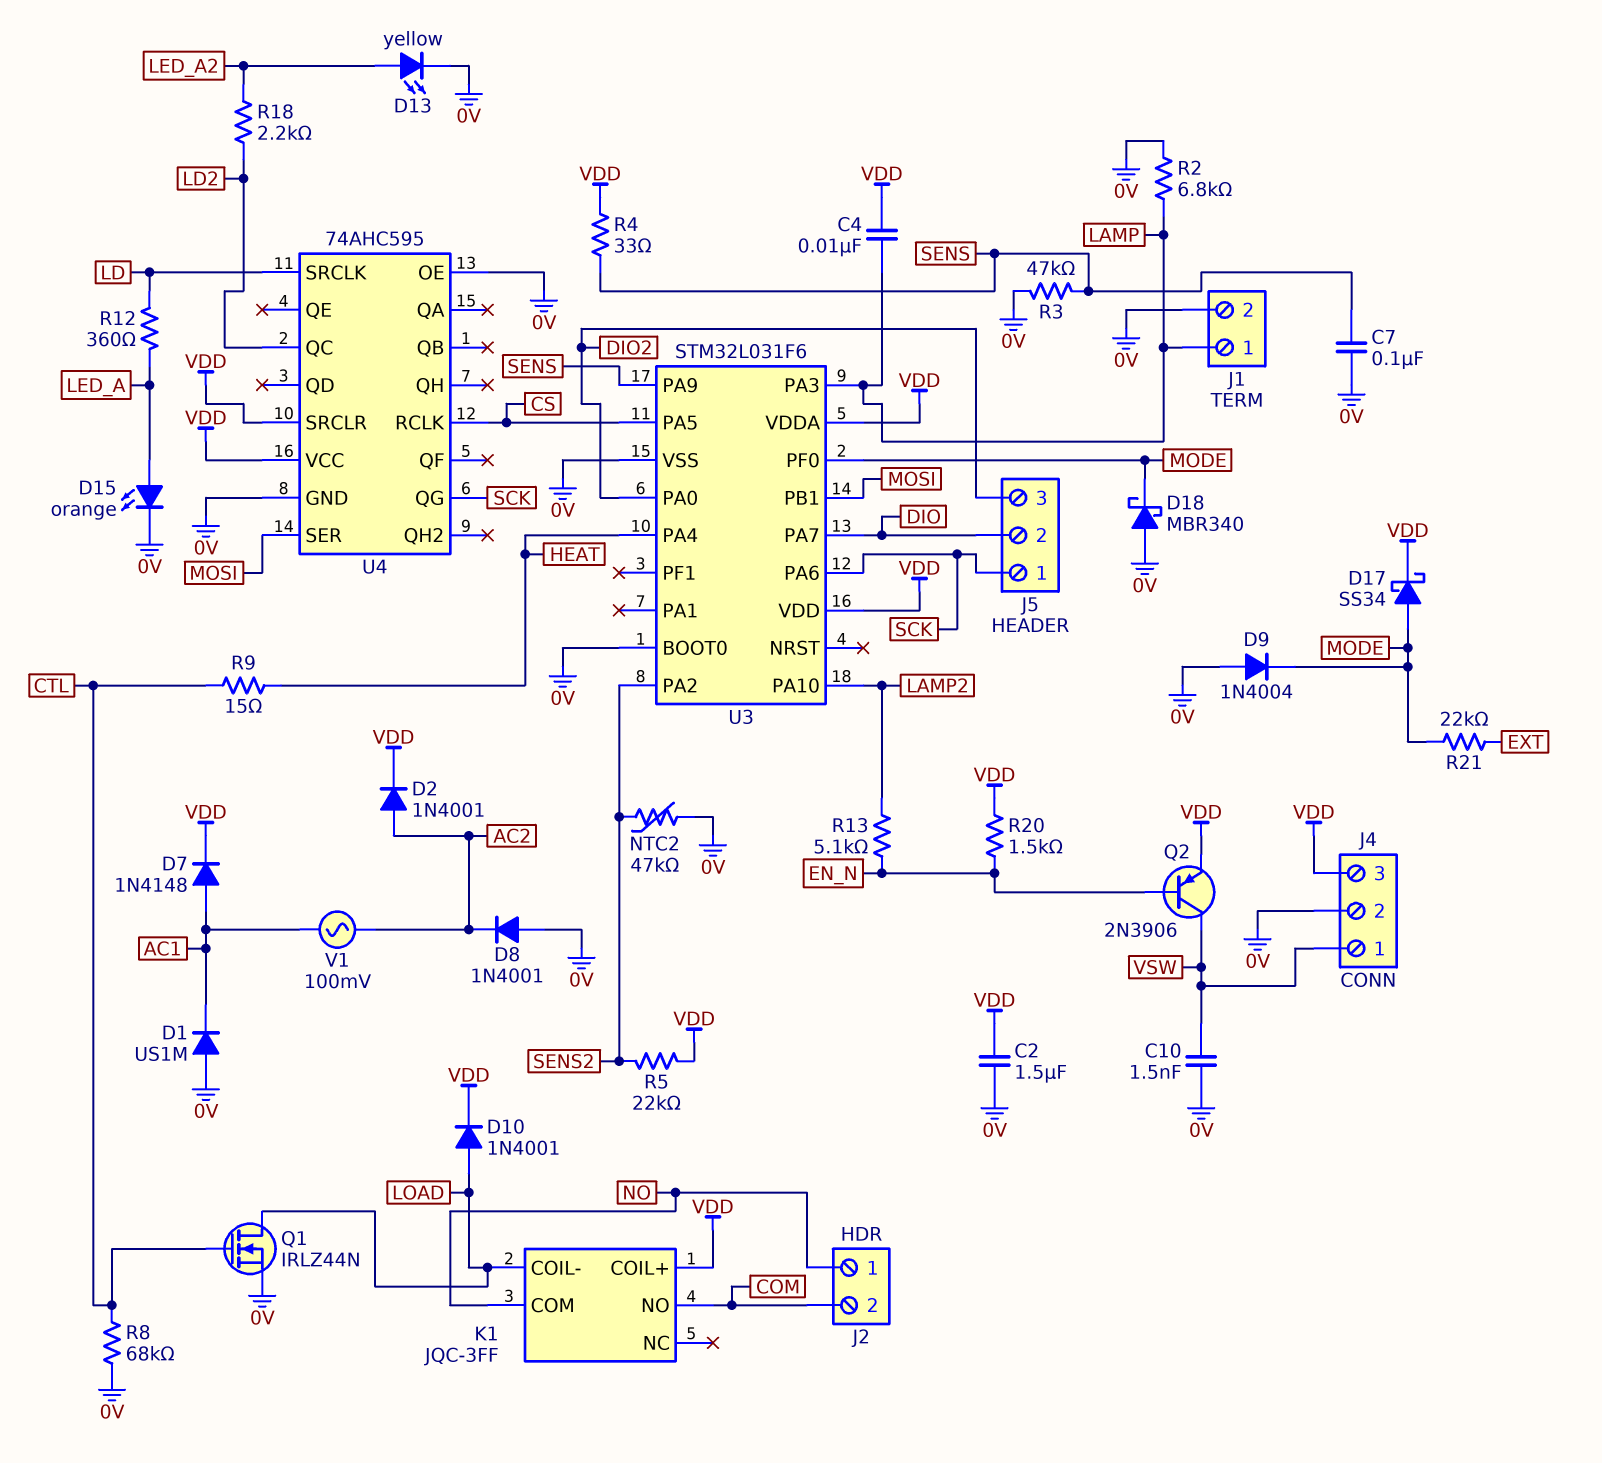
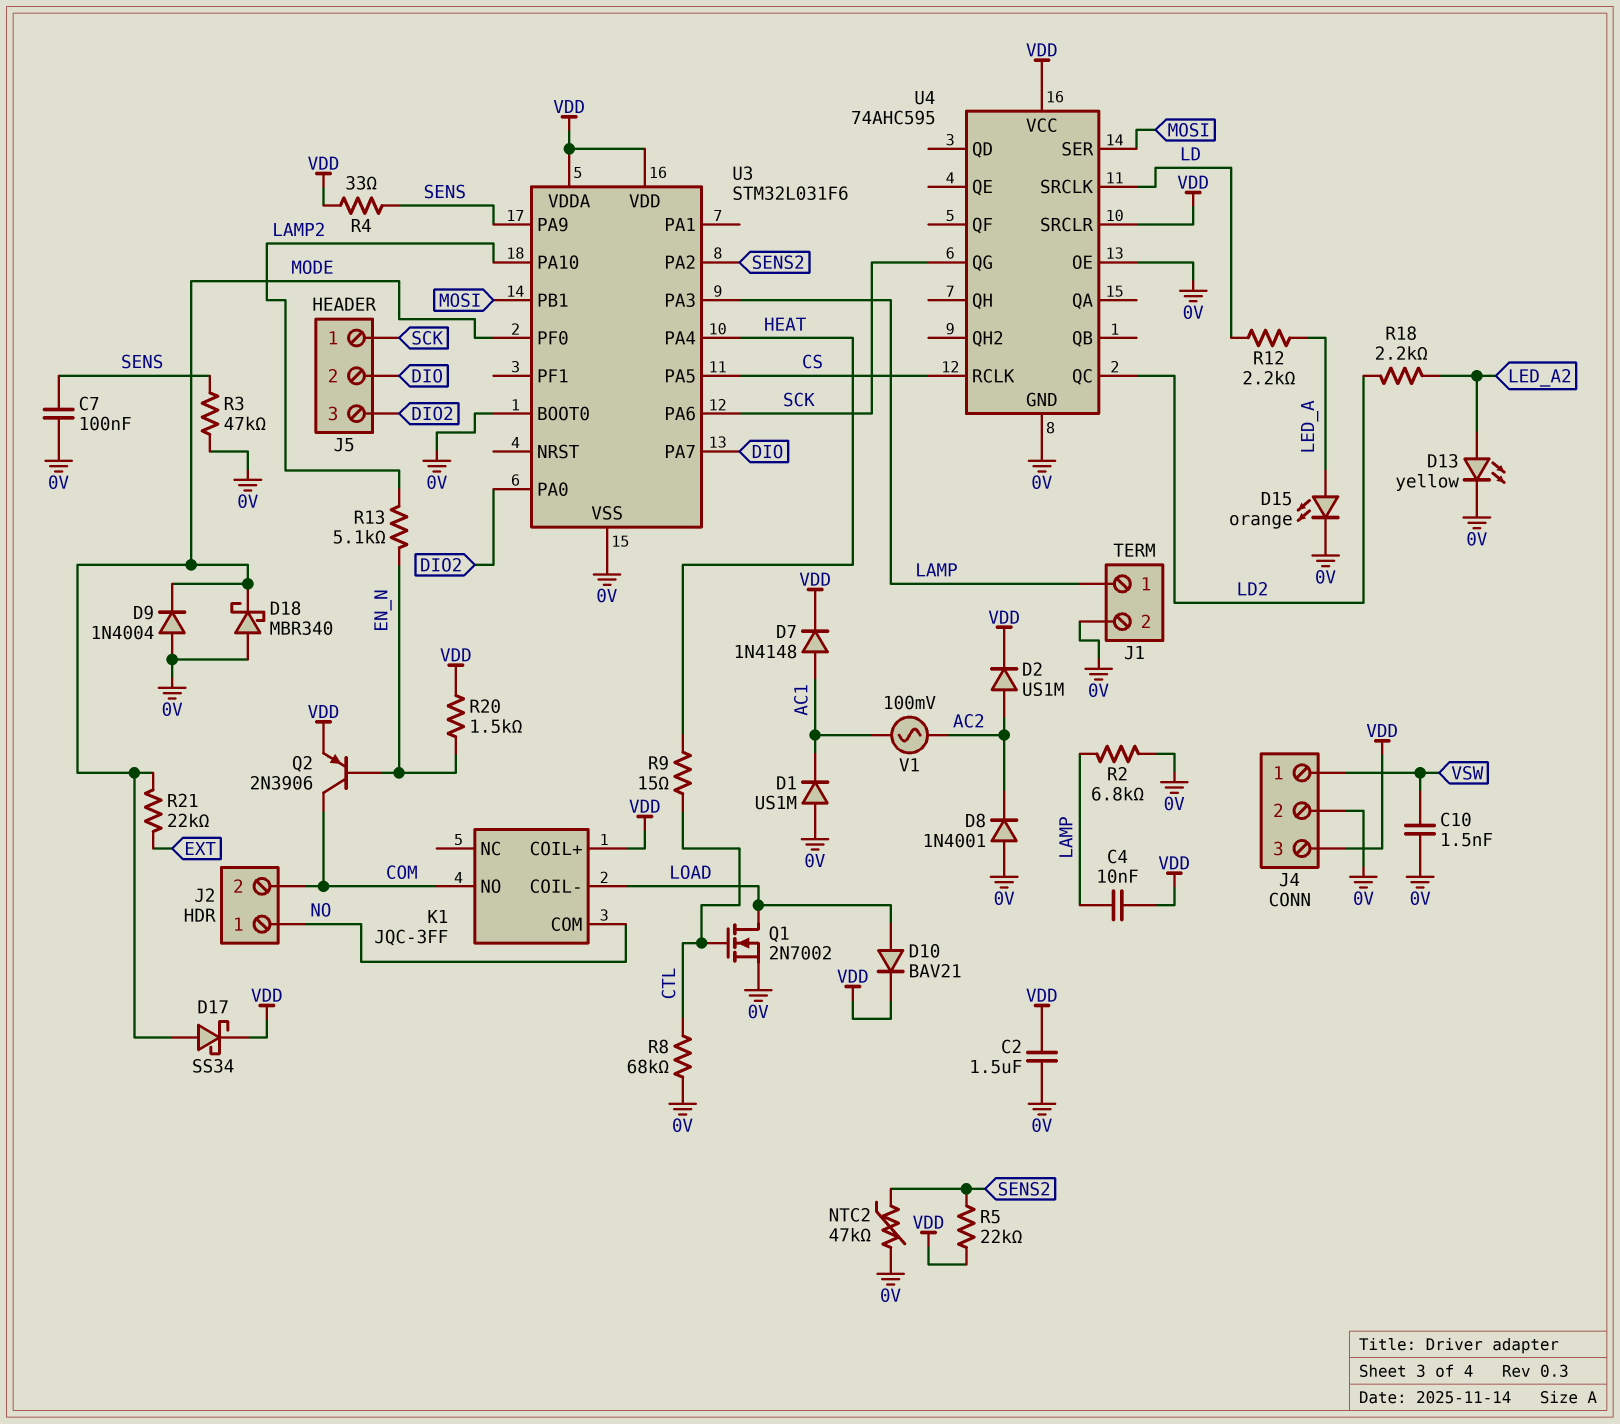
D2: diode 1N4001 (A AC2, K VDD) -> diode US1M (A AC2, K VDD)
D10: diode 1N4001 (A LOAD, K VDD) -> diode BAV21 (A LOAD, K VDD)
Q1: NMOS IRLZ44N (G CTL, D LOAD, S 0V) -> NMOS 2N7002 (G CTL, D LOAD, S 0V)
Q2: PNP 2N3906 (B EN_N, C VSW, E VDD) -> PNP 2N3906 (B EN_N, C COM, E VDD)
R12: 360 (LD, LED_A) -> 2.2k (LD, LED_A)

